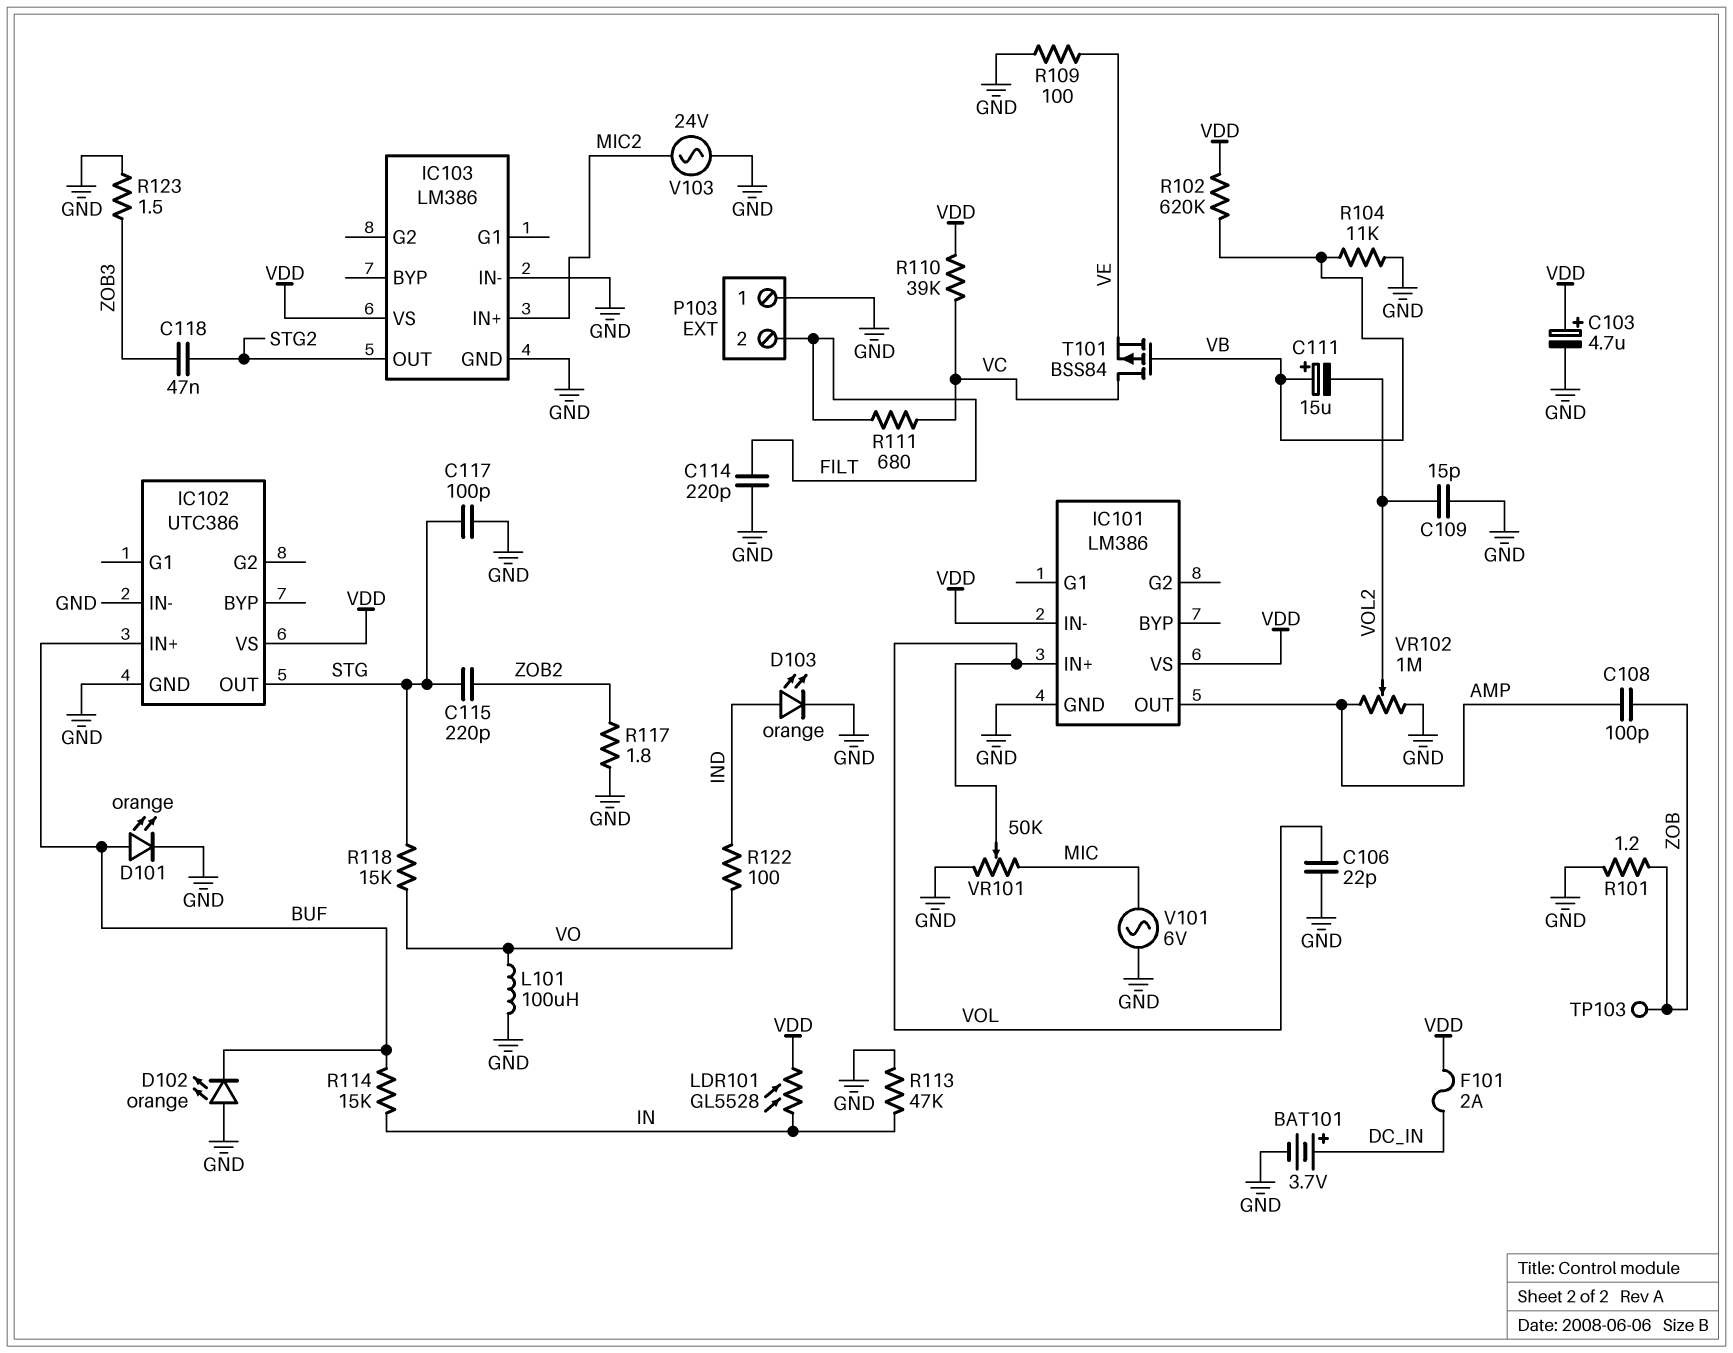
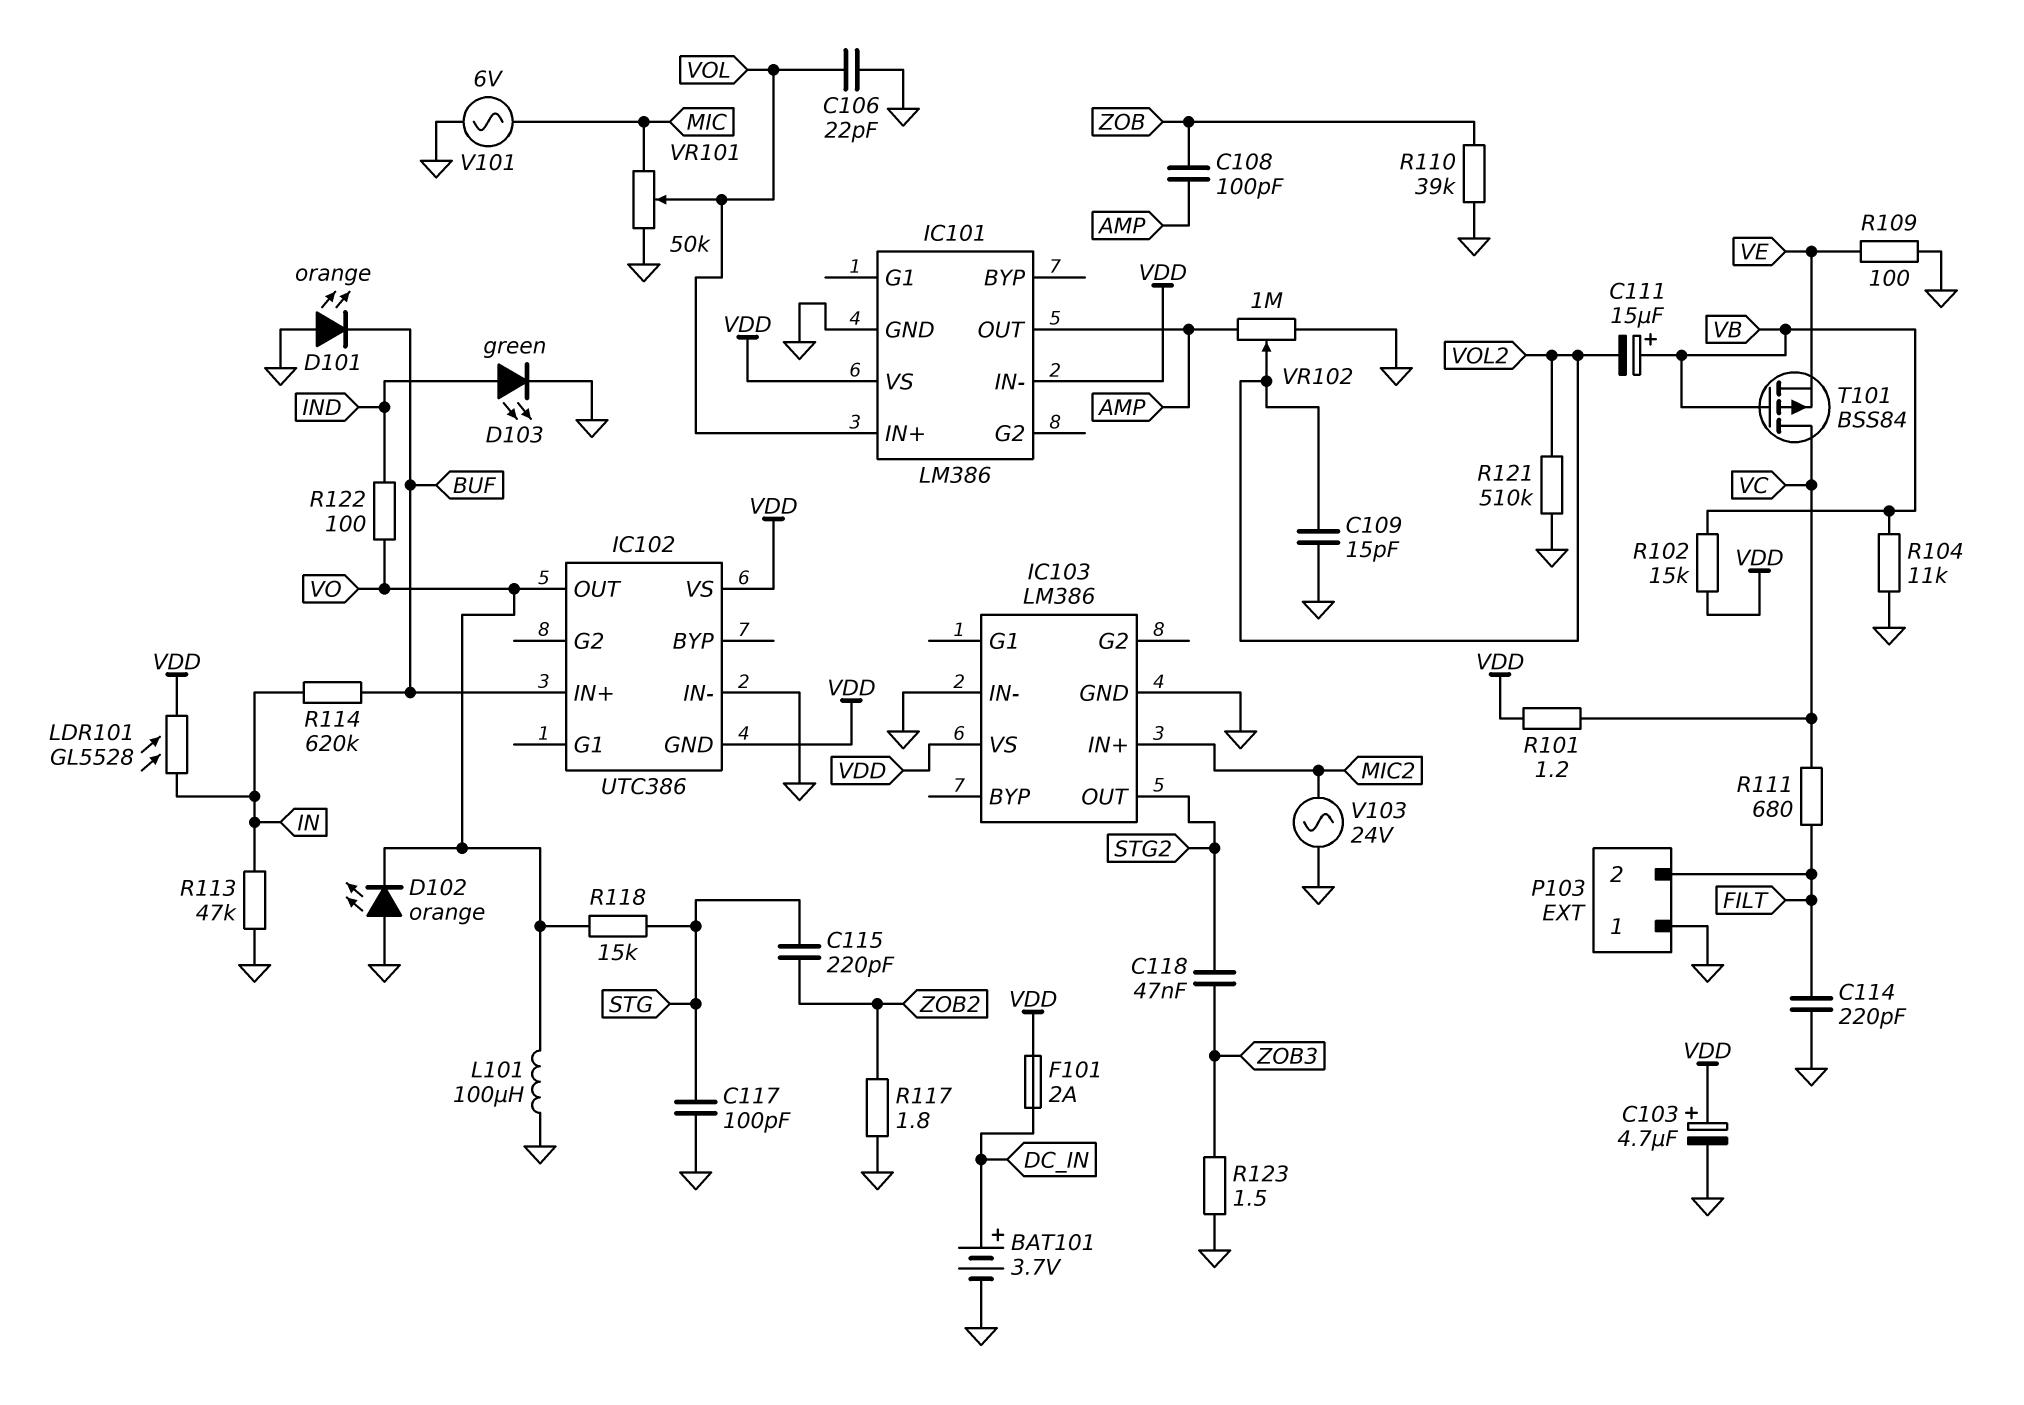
D101: LED orange (A BUF, K GND) -> LED orange (A GND, K BUF)
D102: LED orange (A GND, K BUF) -> LED orange (A GND, K VO)
D103: LED orange (A IND, K GND) -> LED green (A IND, K GND)
IC102 pin GND: GND -> VDD
IC102 pin OUT: STG -> VO
R101: 1.2 (GND, ZOB) -> 1.2 (VC, VDD)
R102: 620k (VB, VDD) -> 15k (VB, VDD)
R110: 39k (VC, VDD) -> 39k (GND, ZOB)
R114: 15k (BUF, IN) -> 620k (BUF, IN)
R121: none -> 510k (GND, VOL2)
TP103: test point (ZOB) -> none

